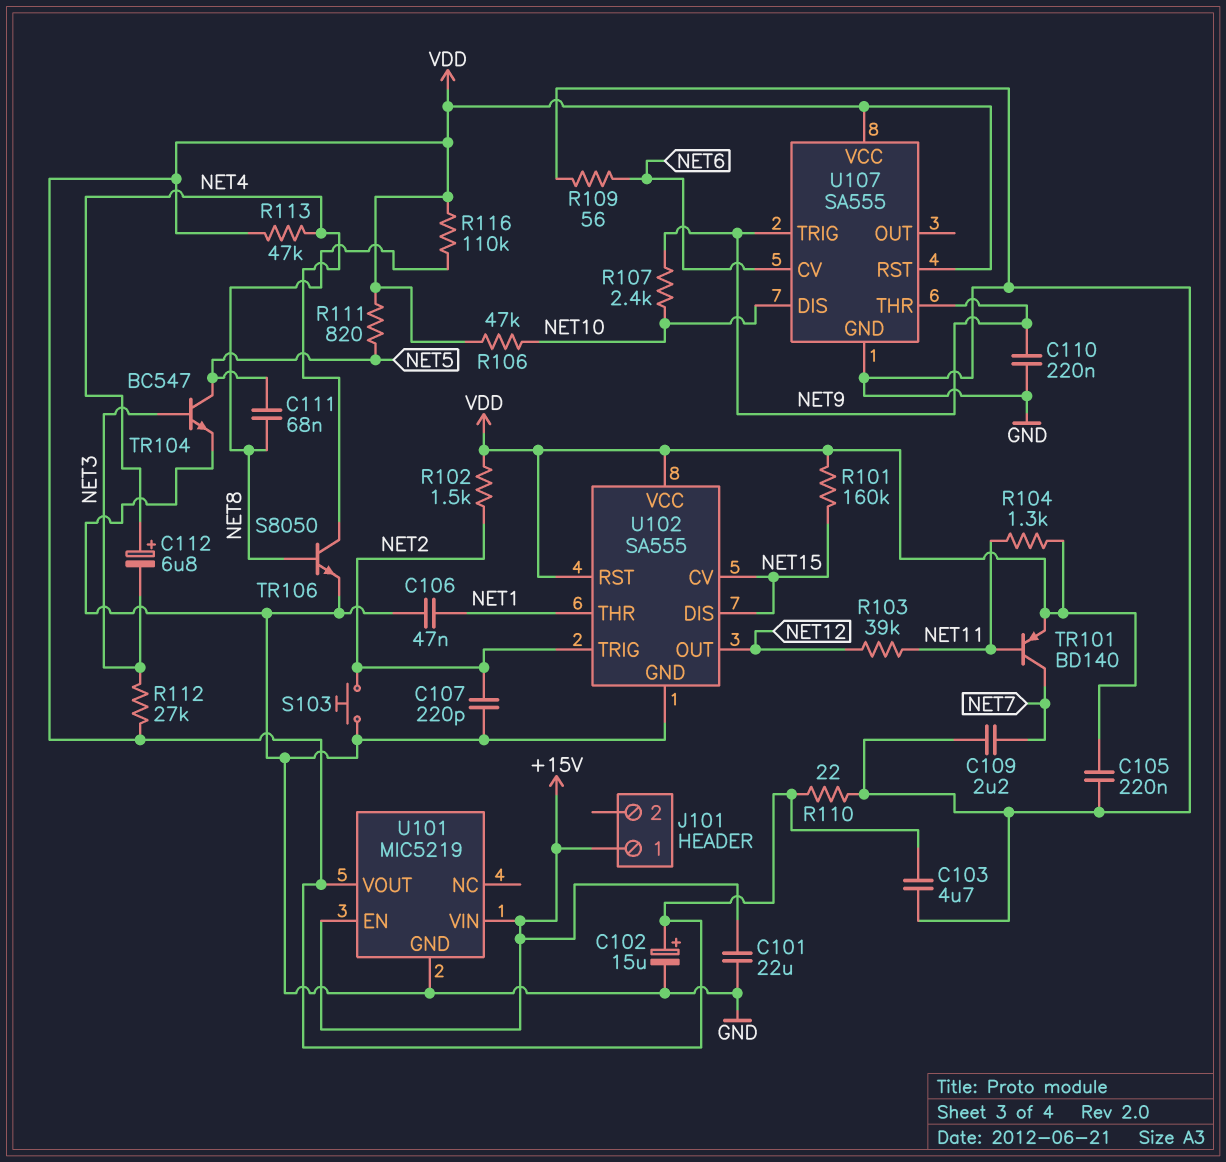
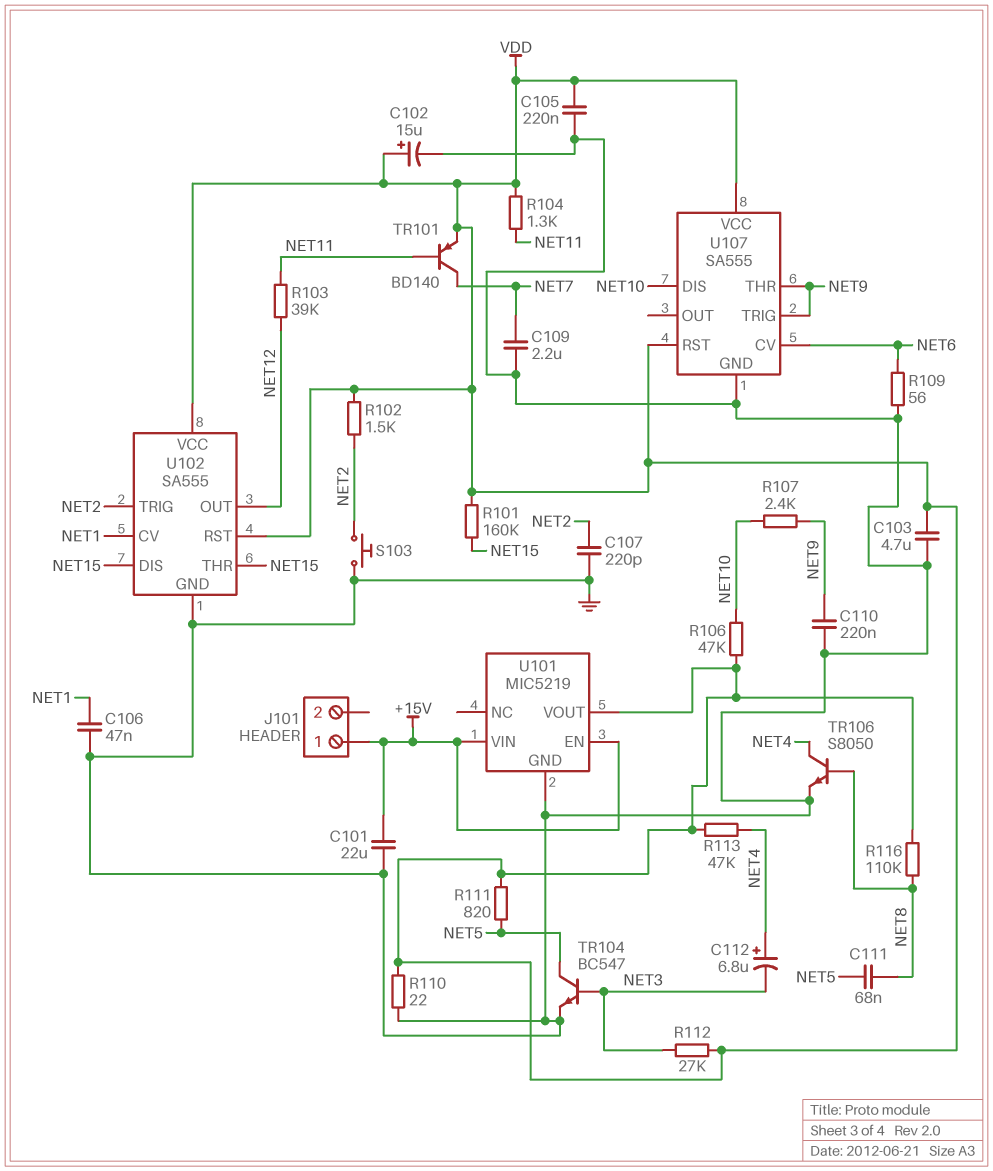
U102 pin CV: NET15 -> NET1
U102 pin THR: NET1 -> NET15

